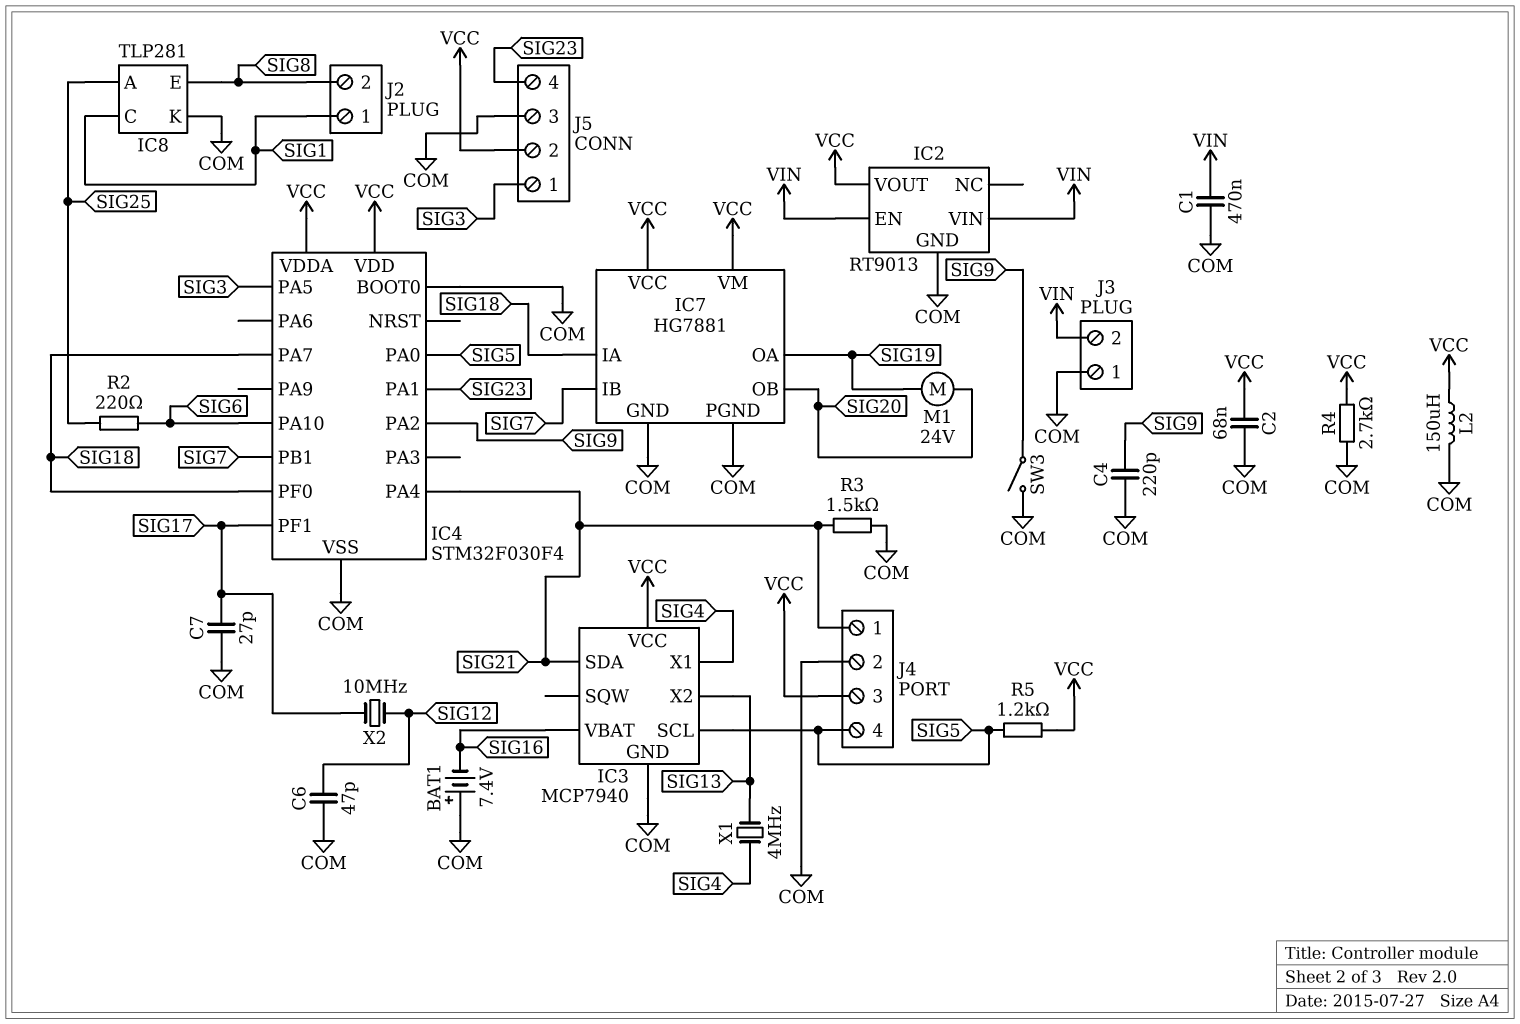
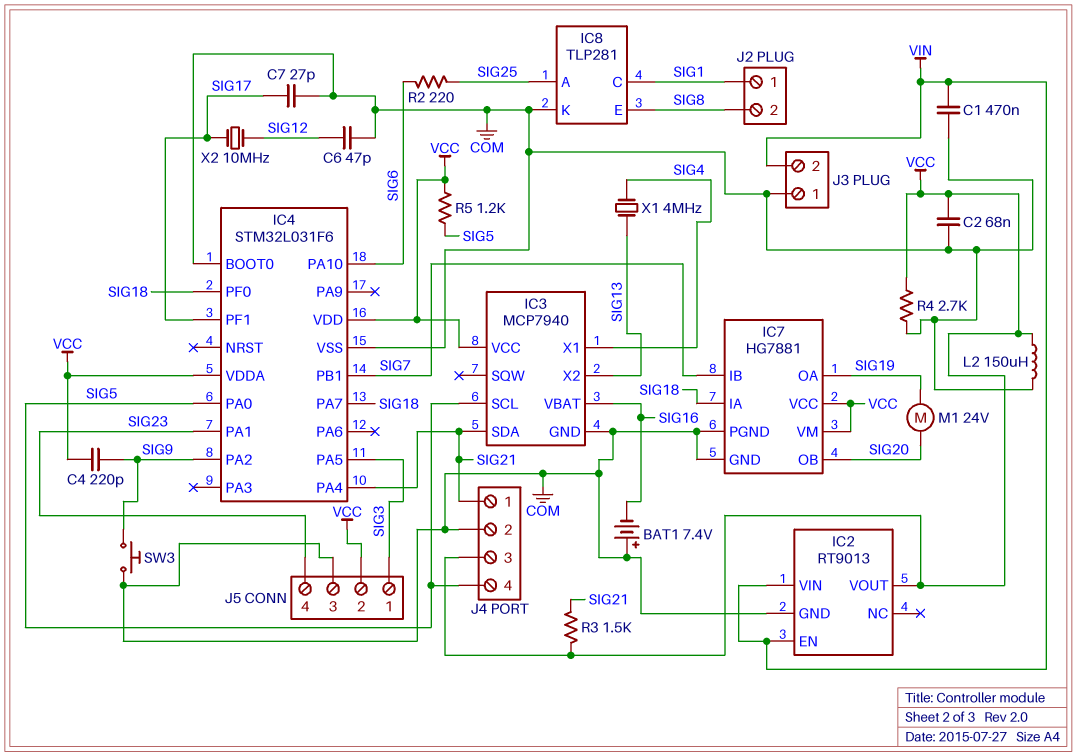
C4: 220pF (COM, SIG9) -> 220pF (SIG9, VCC)
IC4: STM32F030F4 -> STM32L031F6
R3: 1.5k (COM, SIG21) -> 1.5k (SIG21, VCC)
SW3: switch (COM, SIG9) -> button (COM, SIG9)

